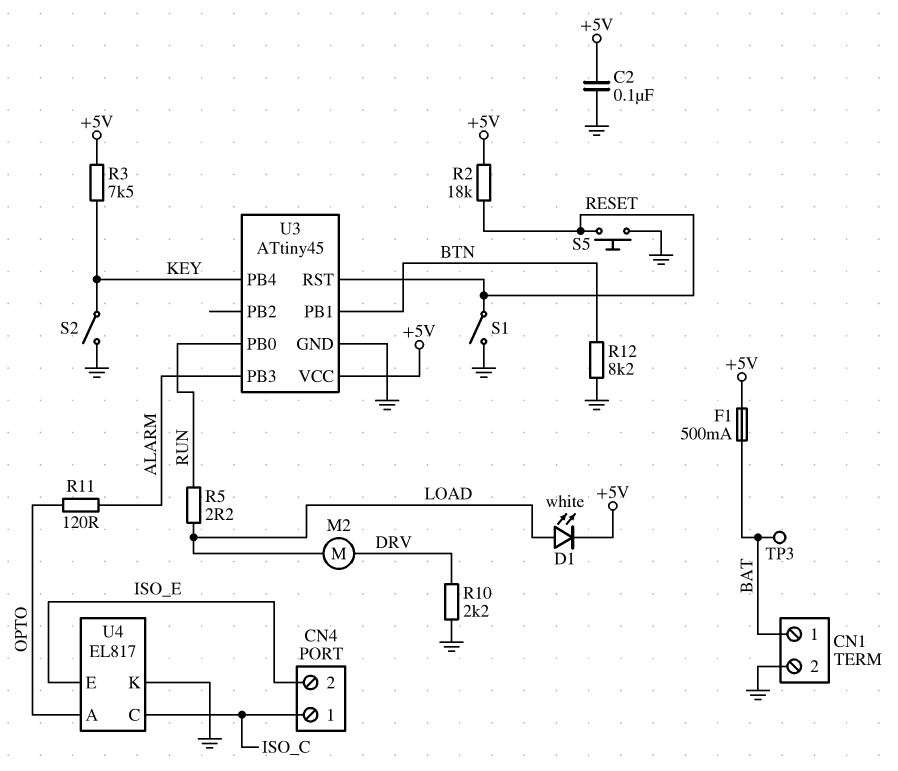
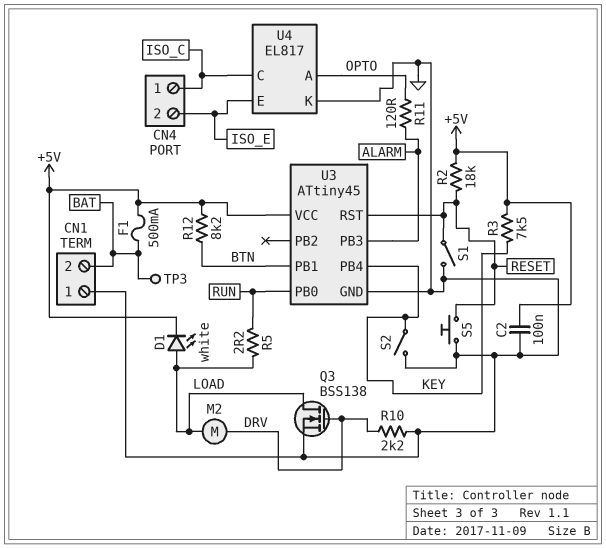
CN1 pin 1: BAT -> GND
CN1 pin 2: GND -> BAT
Q3: none -> NMOS BSS138 (G DRV, D LOAD, S GND)
R12: 8.2k (BTN, GND) -> 8.2k (+5V, BTN)

